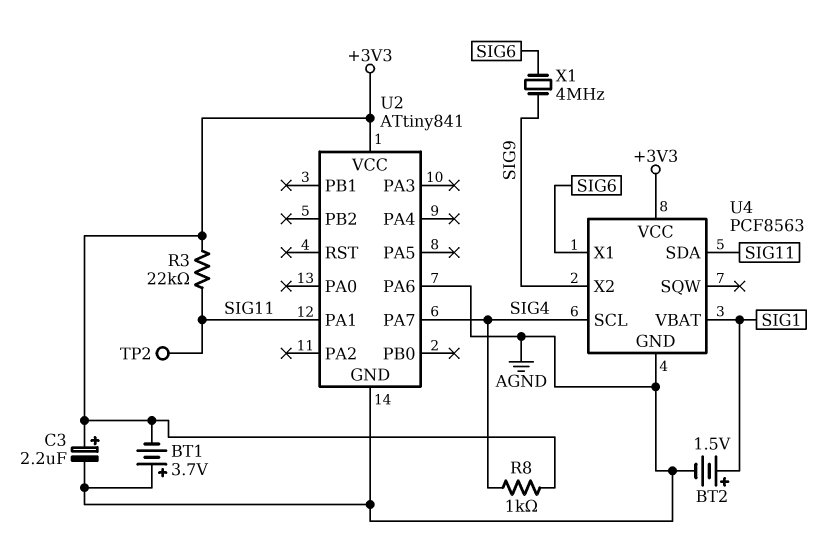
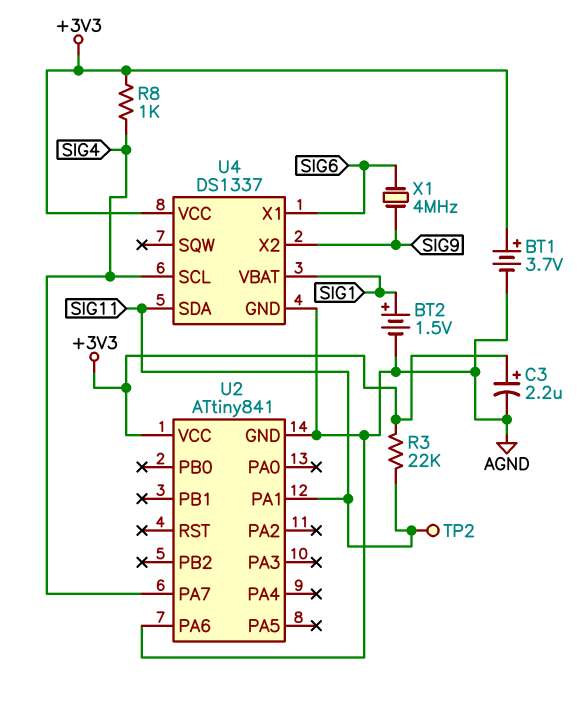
BT1: 3.7V (plus AGND, minus +3V3) -> 3.7V (plus +3V3, minus AGND)
U4: PCF8563 -> DS1337

